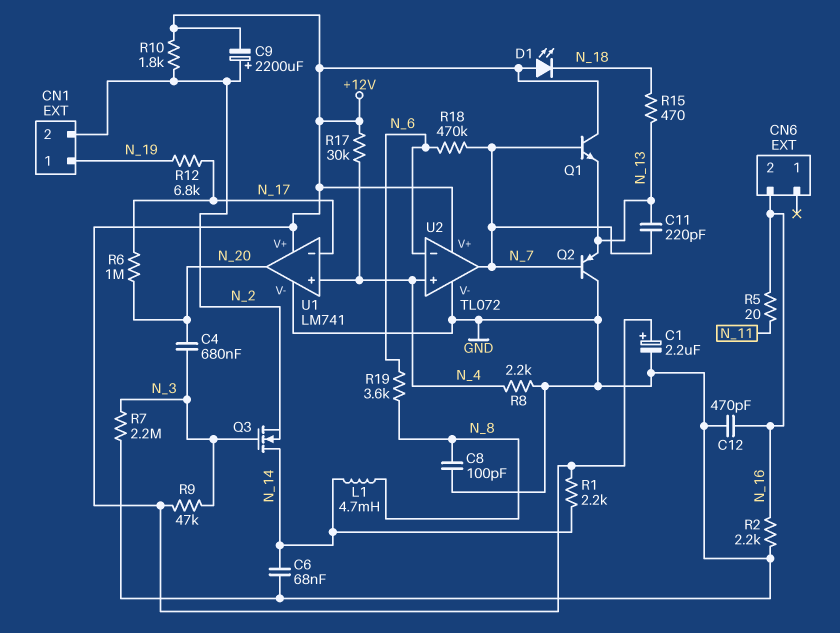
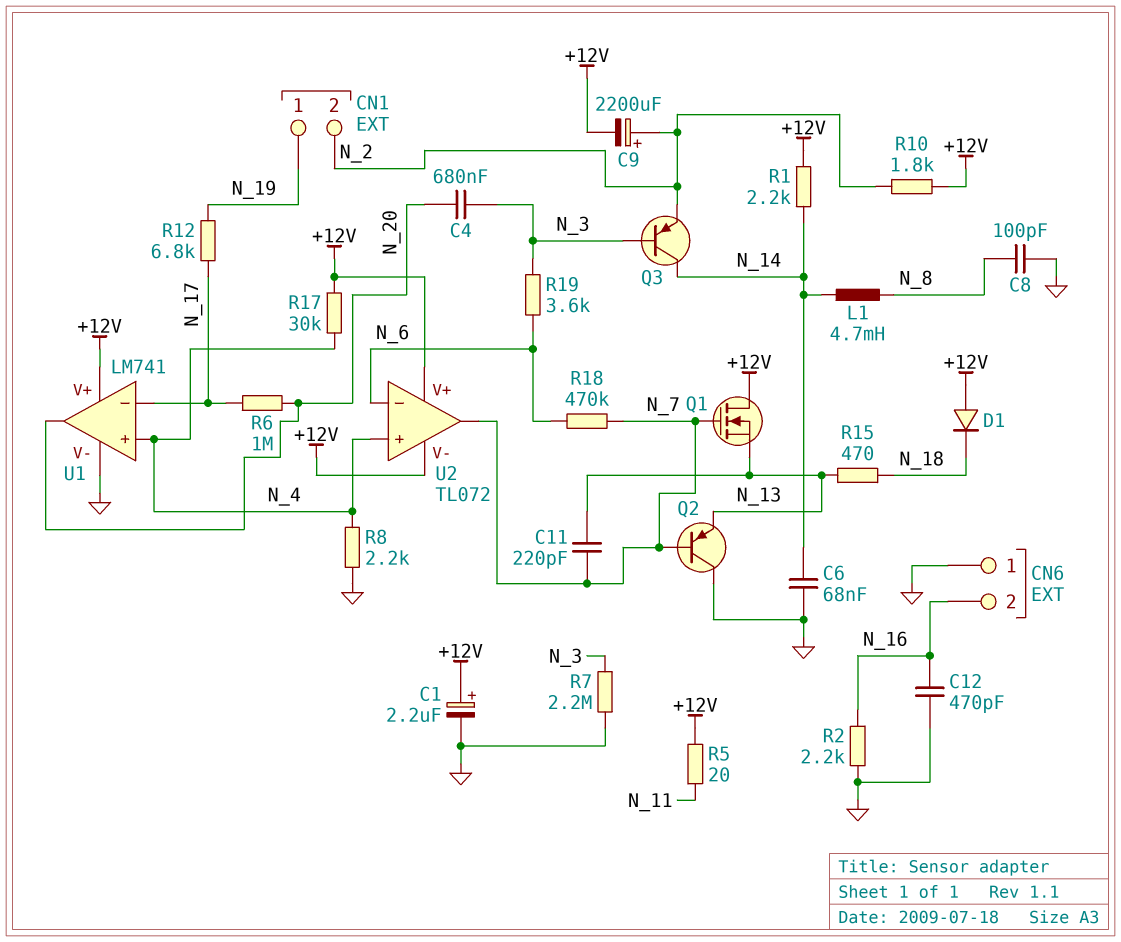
CN6 pin 1: none -> GND
D1: LED (A +12V, K N_18) -> diode (A +12V, K N_18)
Q1: NPN (B N_7, C +12V, E N_13) -> NMOS (G N_7, D +12V, S N_13)
Q3: NMOS (G N_3, D N_14, S N_2) -> PNP (B N_3, C N_14, E N_2)
R5: 20 (N_11, N_16) -> 20 (+12V, N_11)
R9: 47k (+12V, N_3) -> none
R19: 3.6k (N_6, N_8) -> 3.6k (N_3, N_6)
U2 pin V-: GND -> +12V

